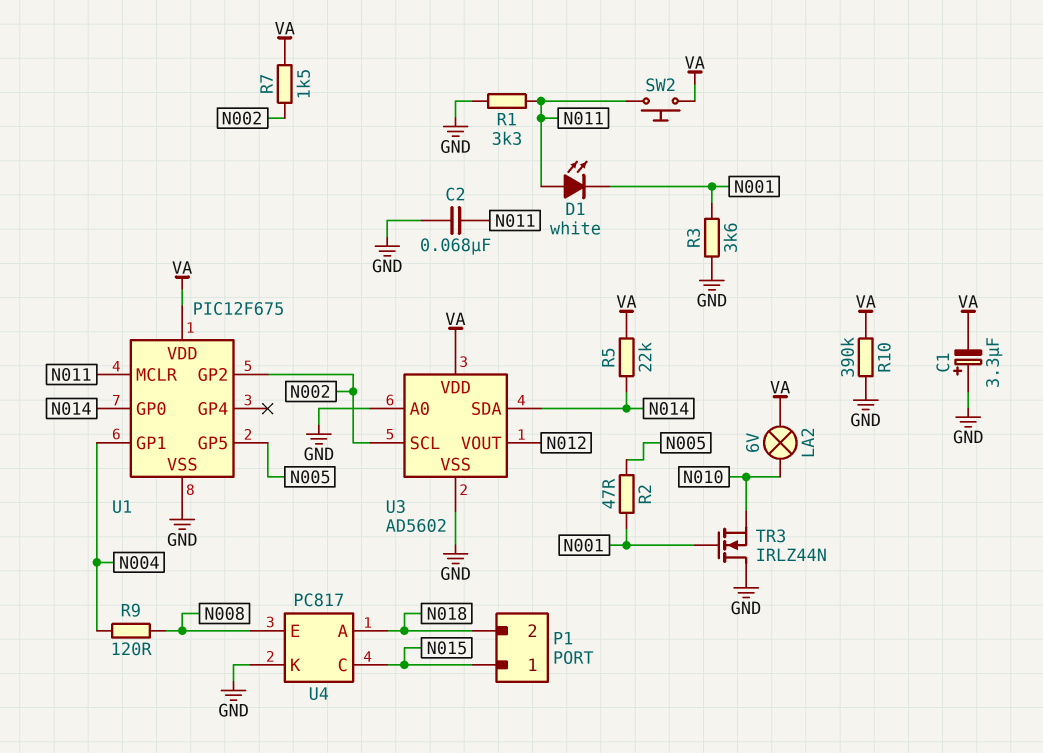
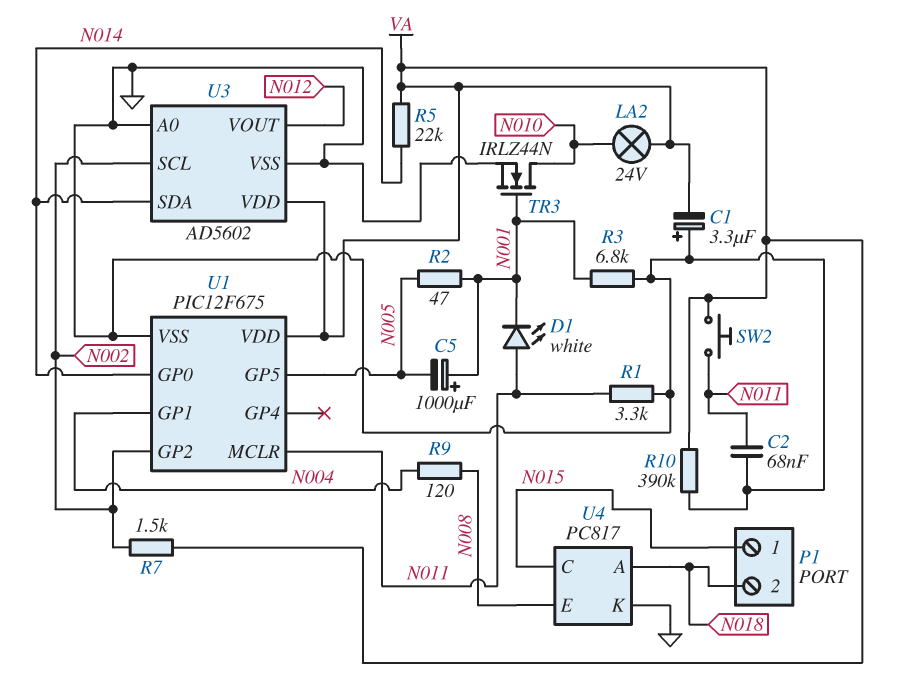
C5: none -> 1000uF (plus N001, minus N005)
LA2: lamp 6V (N010, VA) -> lamp 24V (N010, VA)
R3: 3.6k (GND, N001) -> 6.8k (GND, N001)
TR3: NMOS IRLZ44N (G N001, D GND, S N010) -> NMOS IRLZ44N (G N001, D N010, S GND)

